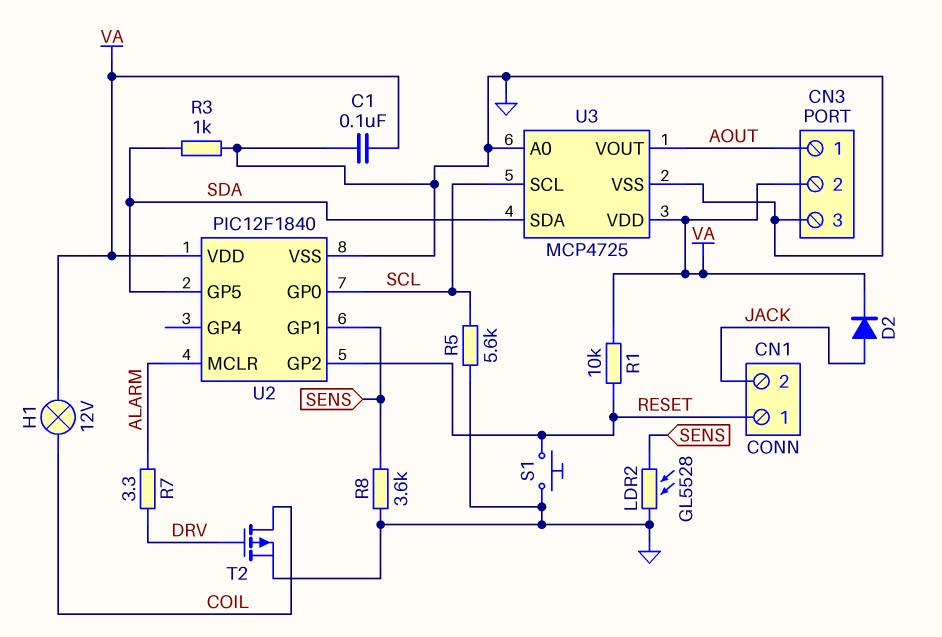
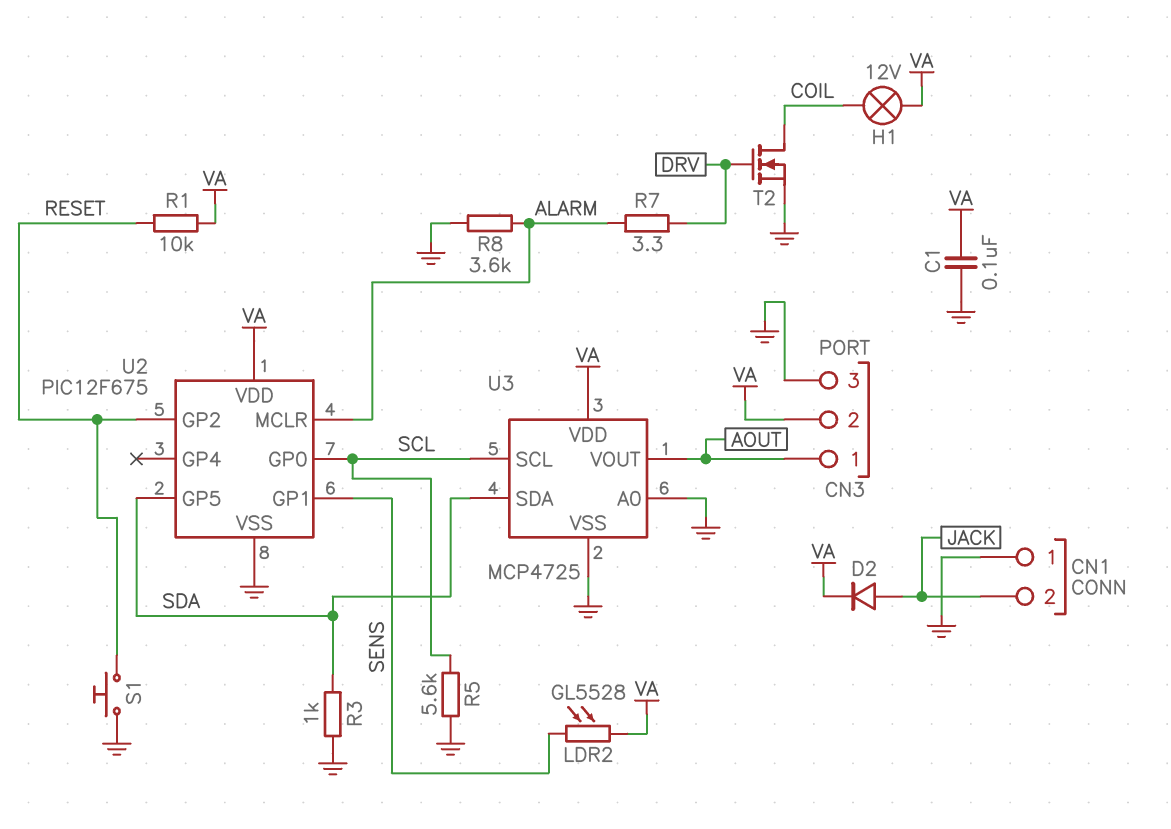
CN1 pin 1: RESET -> GND
LDR2: GL5528 (GND, SENS) -> GL5528 (SENS, VA)
R8: 3.6k (GND, SENS) -> 3.6k (ALARM, GND)
T2: PMOS (G DRV, D COIL, S GND) -> NMOS (G DRV, D COIL, S GND)
U2: PIC12F1840 -> PIC12F675

